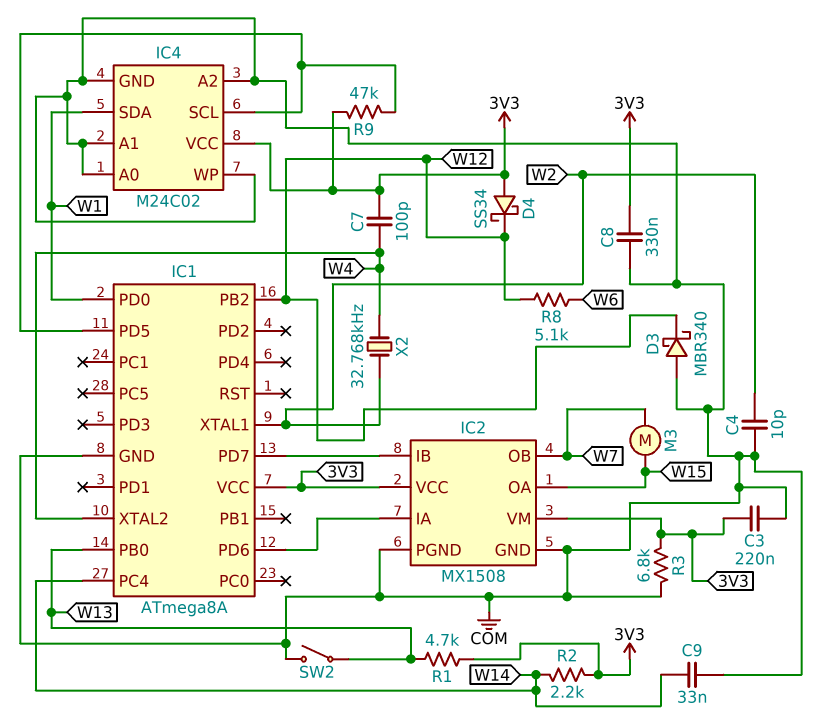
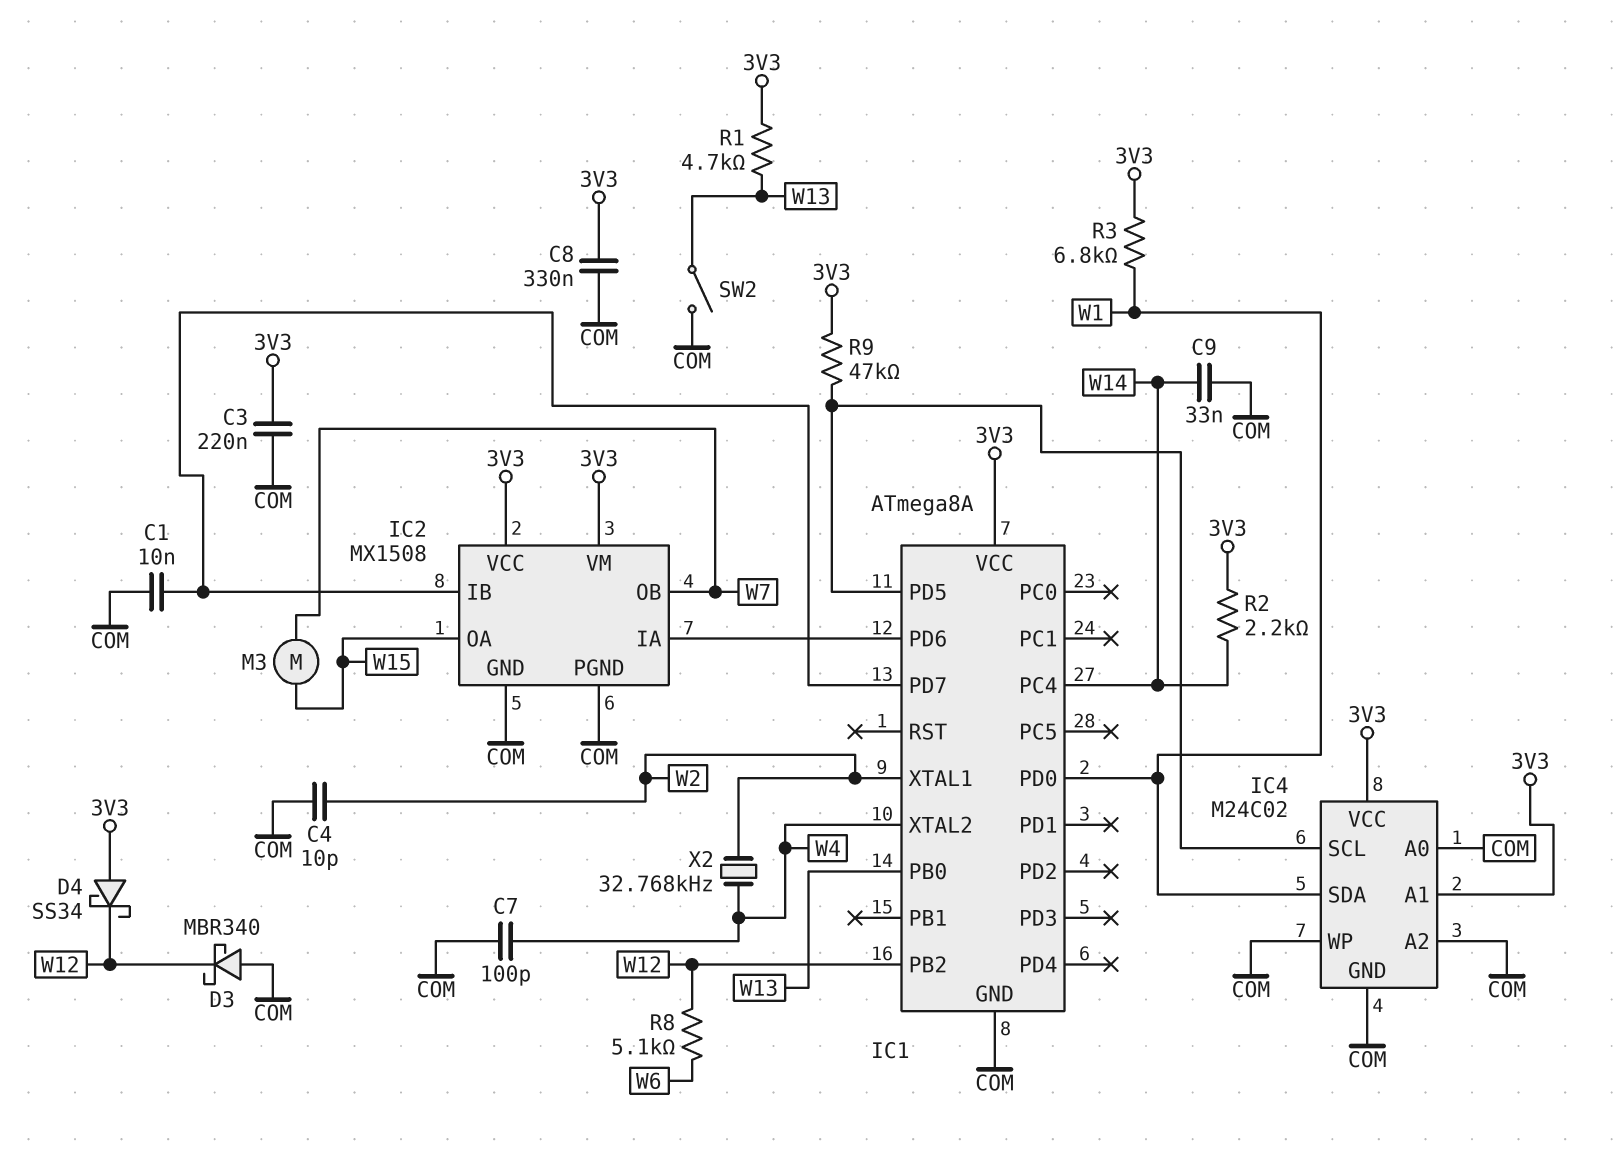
C1: none -> 10nF (COM, IC1/PD7)
C7: 100pF (3V3, W4) -> 100pF (COM, W4)
IC4 pin A1: COM -> 3V3
R3: 6.8k (3V3, COM) -> 6.8k (3V3, W1)

